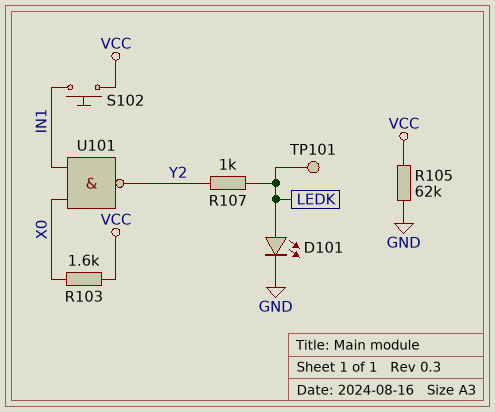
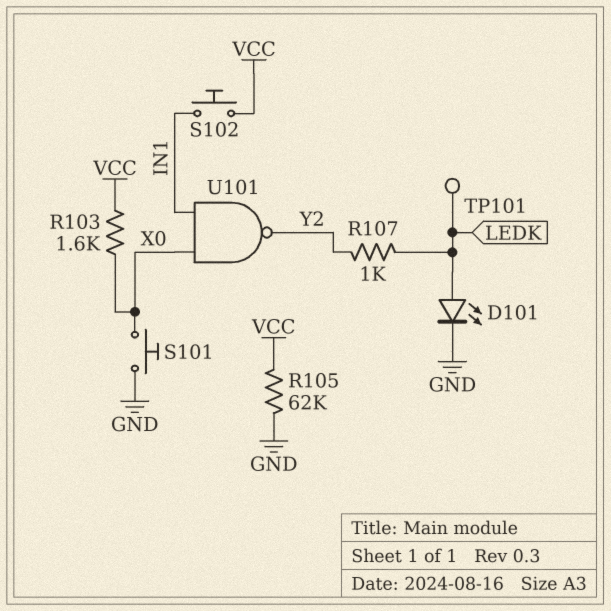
S101: none -> button (GND, X0)

